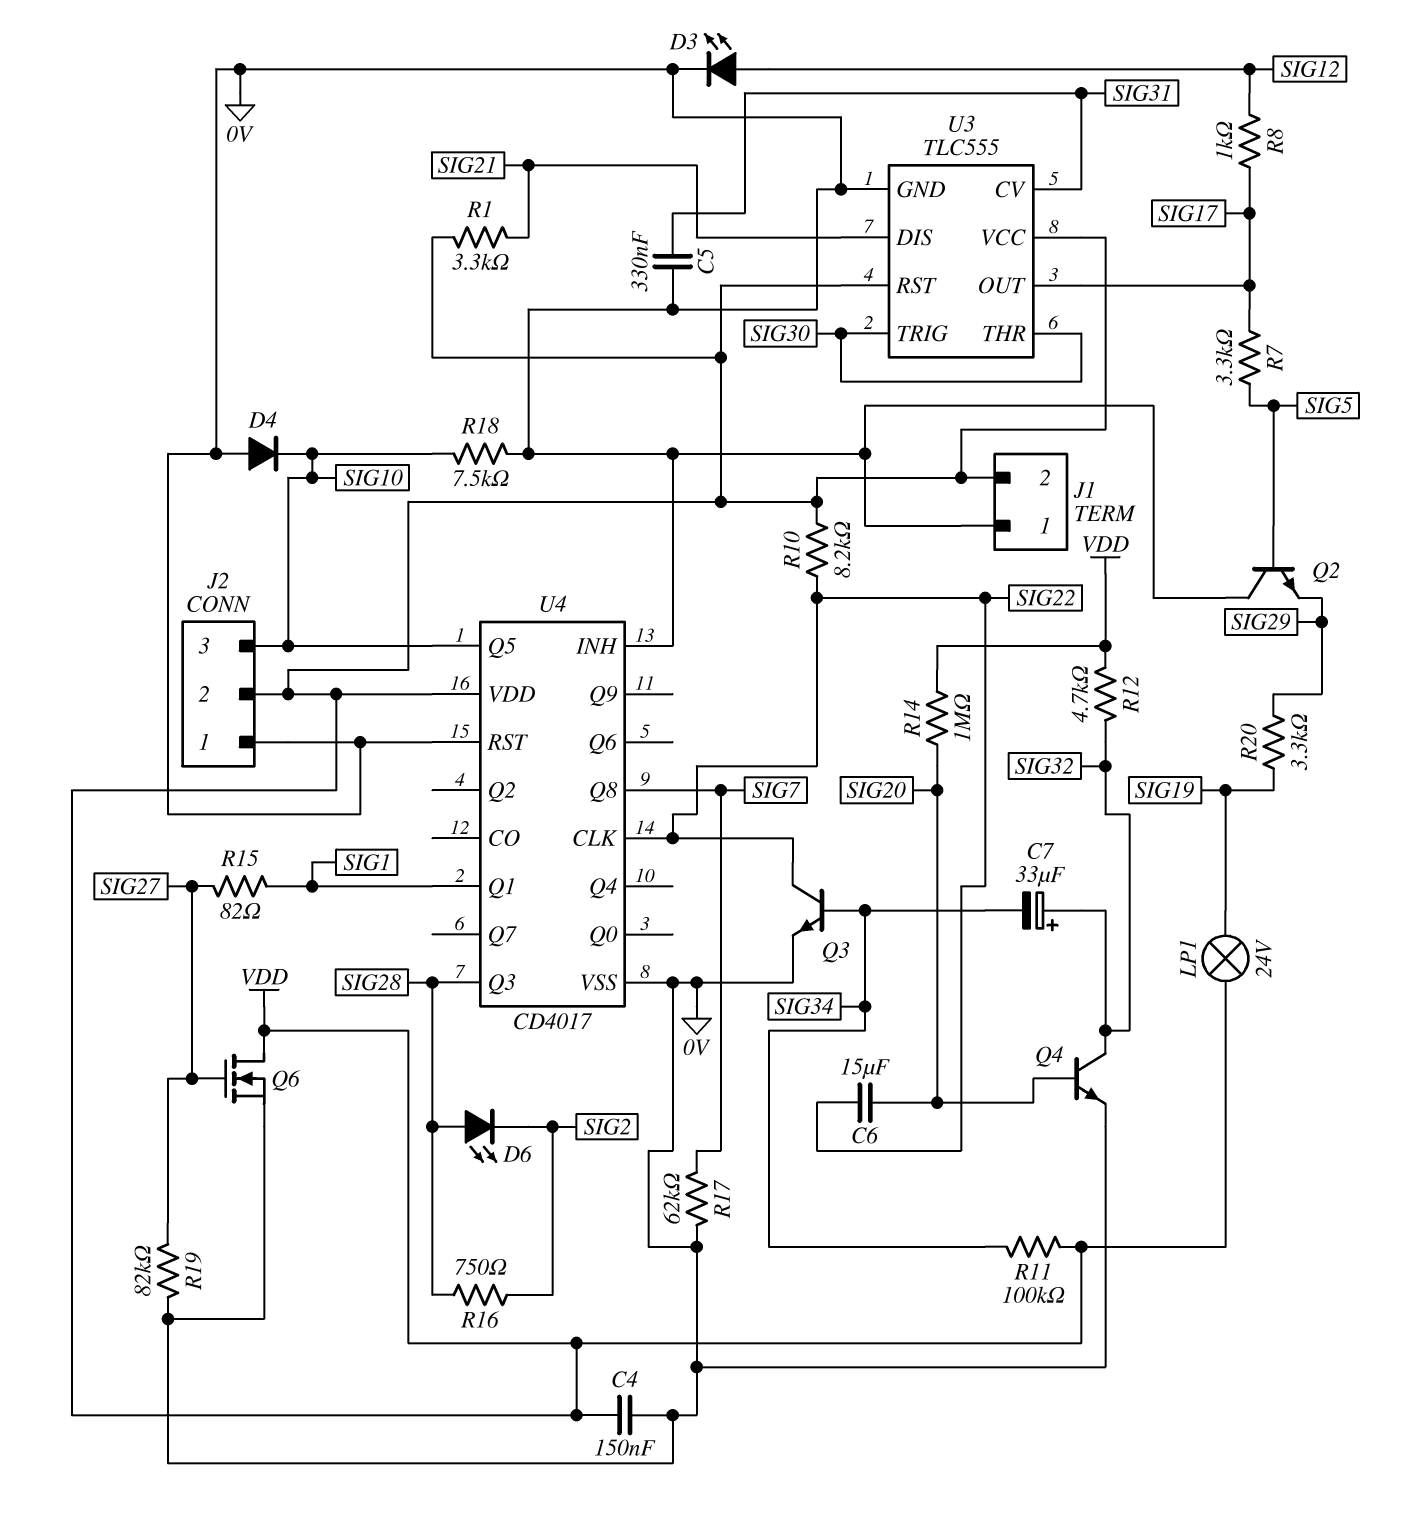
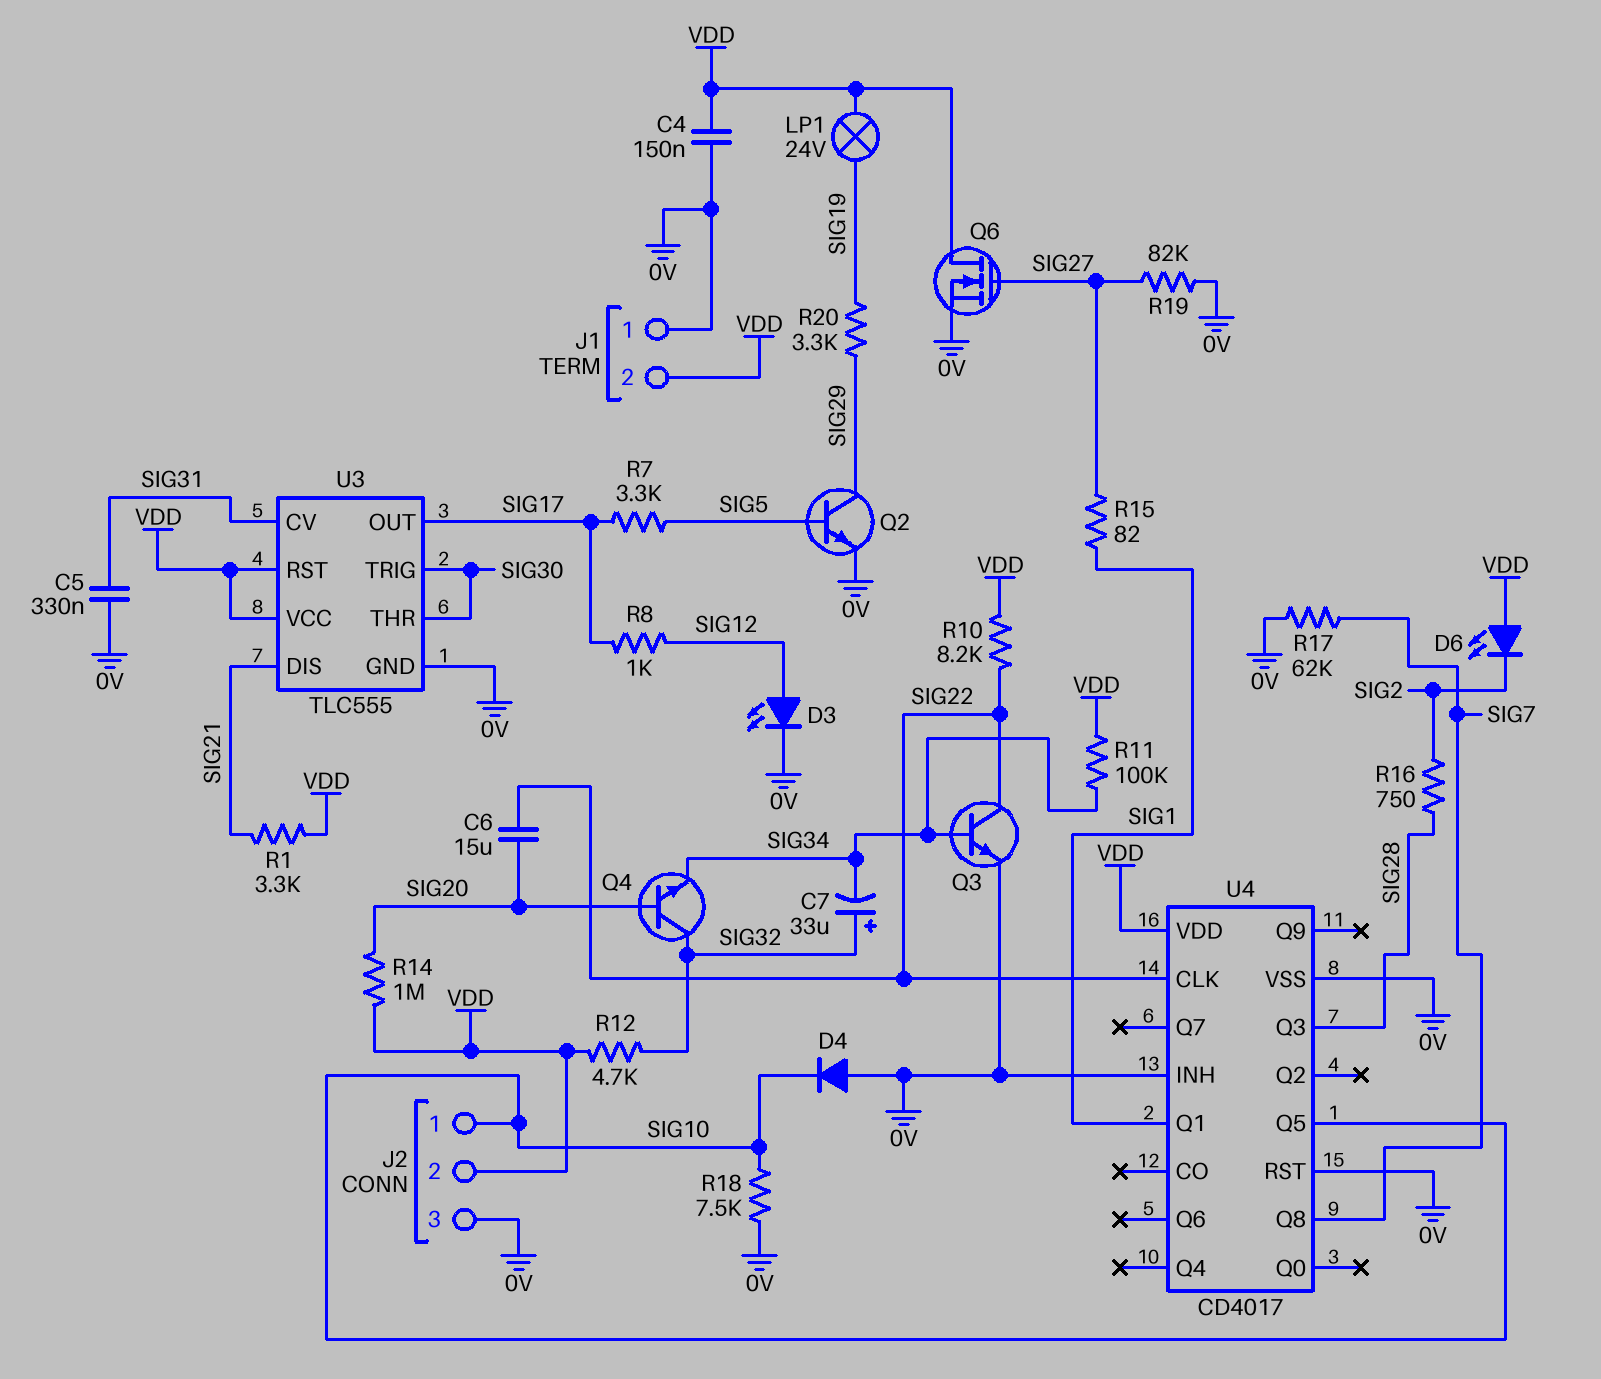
D6: LED (A SIG28, K SIG2) -> LED (A VDD, K SIG2)
J2 pin 1: 0V -> SIG10
J2 pin 3: SIG10 -> 0V
Q2: NPN (B SIG5, C 0V, E SIG29) -> NPN (B SIG5, C SIG29, E 0V)
Q4: NPN (B SIG20, C SIG32, E 0V) -> NPN (B SIG20, C SIG32, E SIG34)

